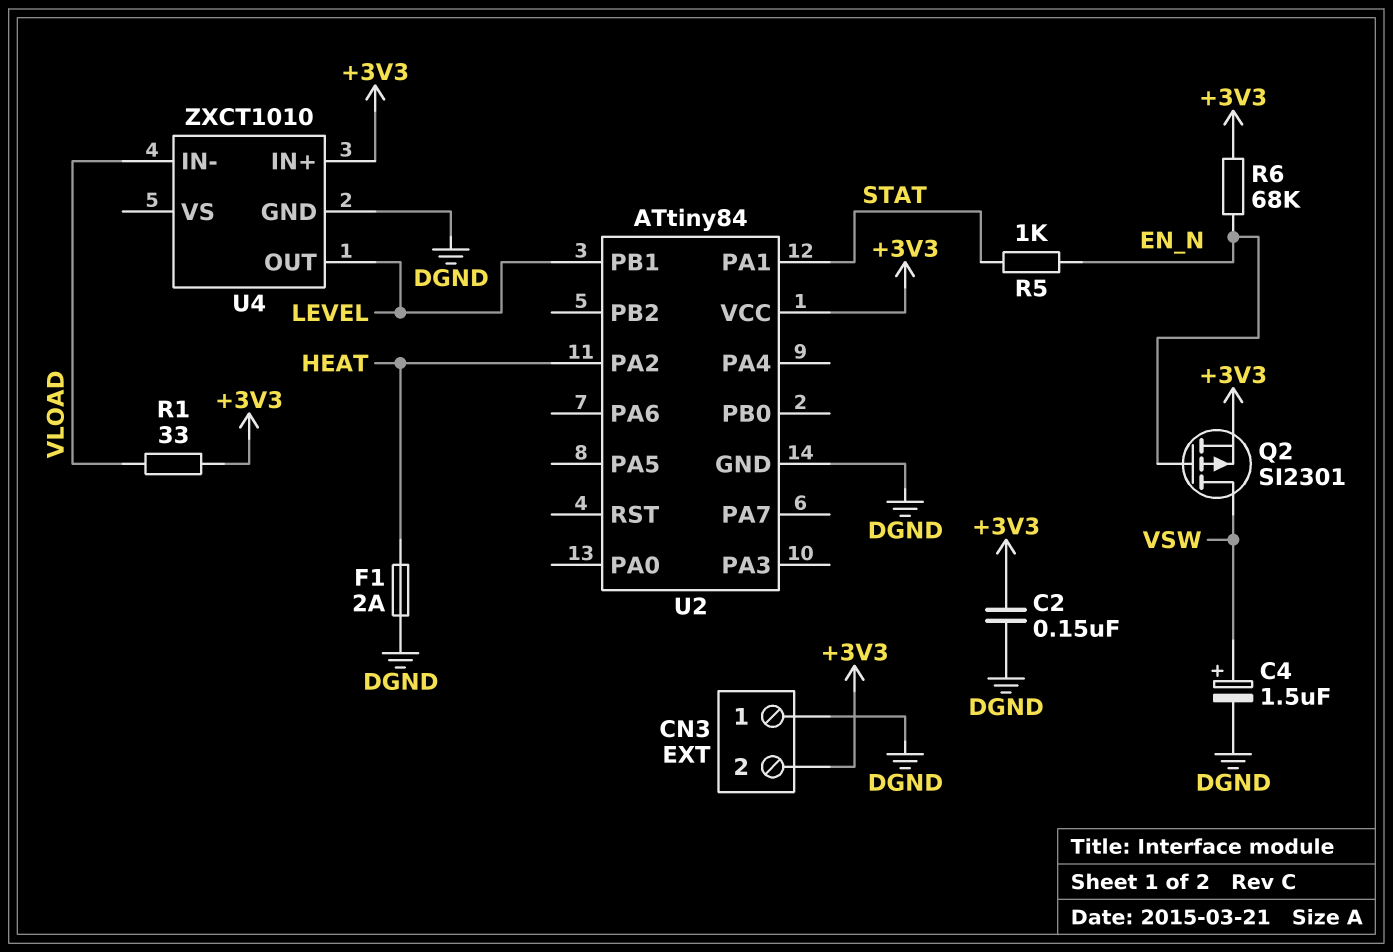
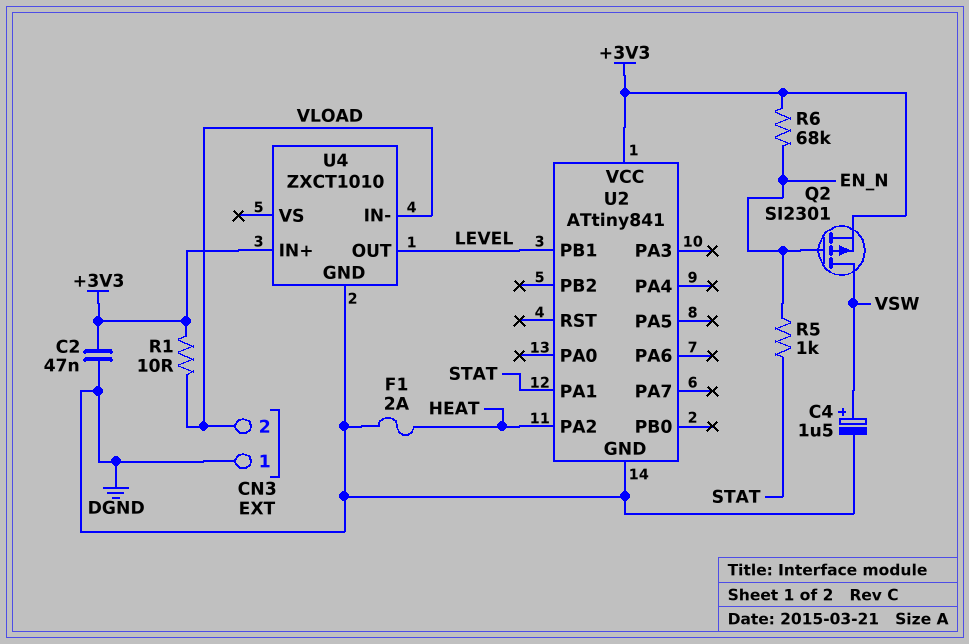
C2: 150nF (+3V3, DGND) -> 47nF (+3V3, DGND)
CN3 pin 2: +3V3 -> VLOAD
R1: 33 (+3V3, VLOAD) -> 10 (+3V3, VLOAD)
U2: ATtiny84 -> ATtiny841

